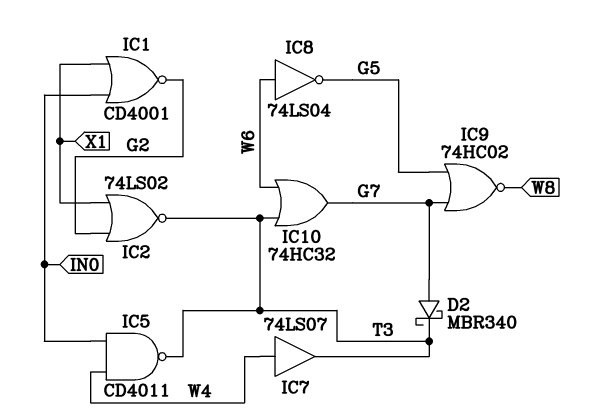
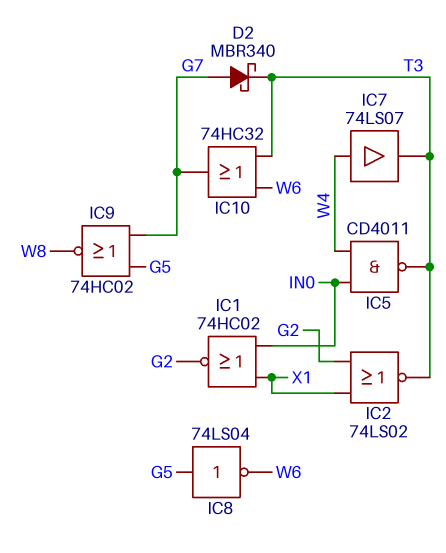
IC1: NOR CD4001 (in IN0, in X1, out G2) -> NOR 74HC02 (in IN0, in X1, out G2)
IC8: NOT 74LS04 (in W6, out G5) -> NOT 74LS04 (in G5, out W6)

